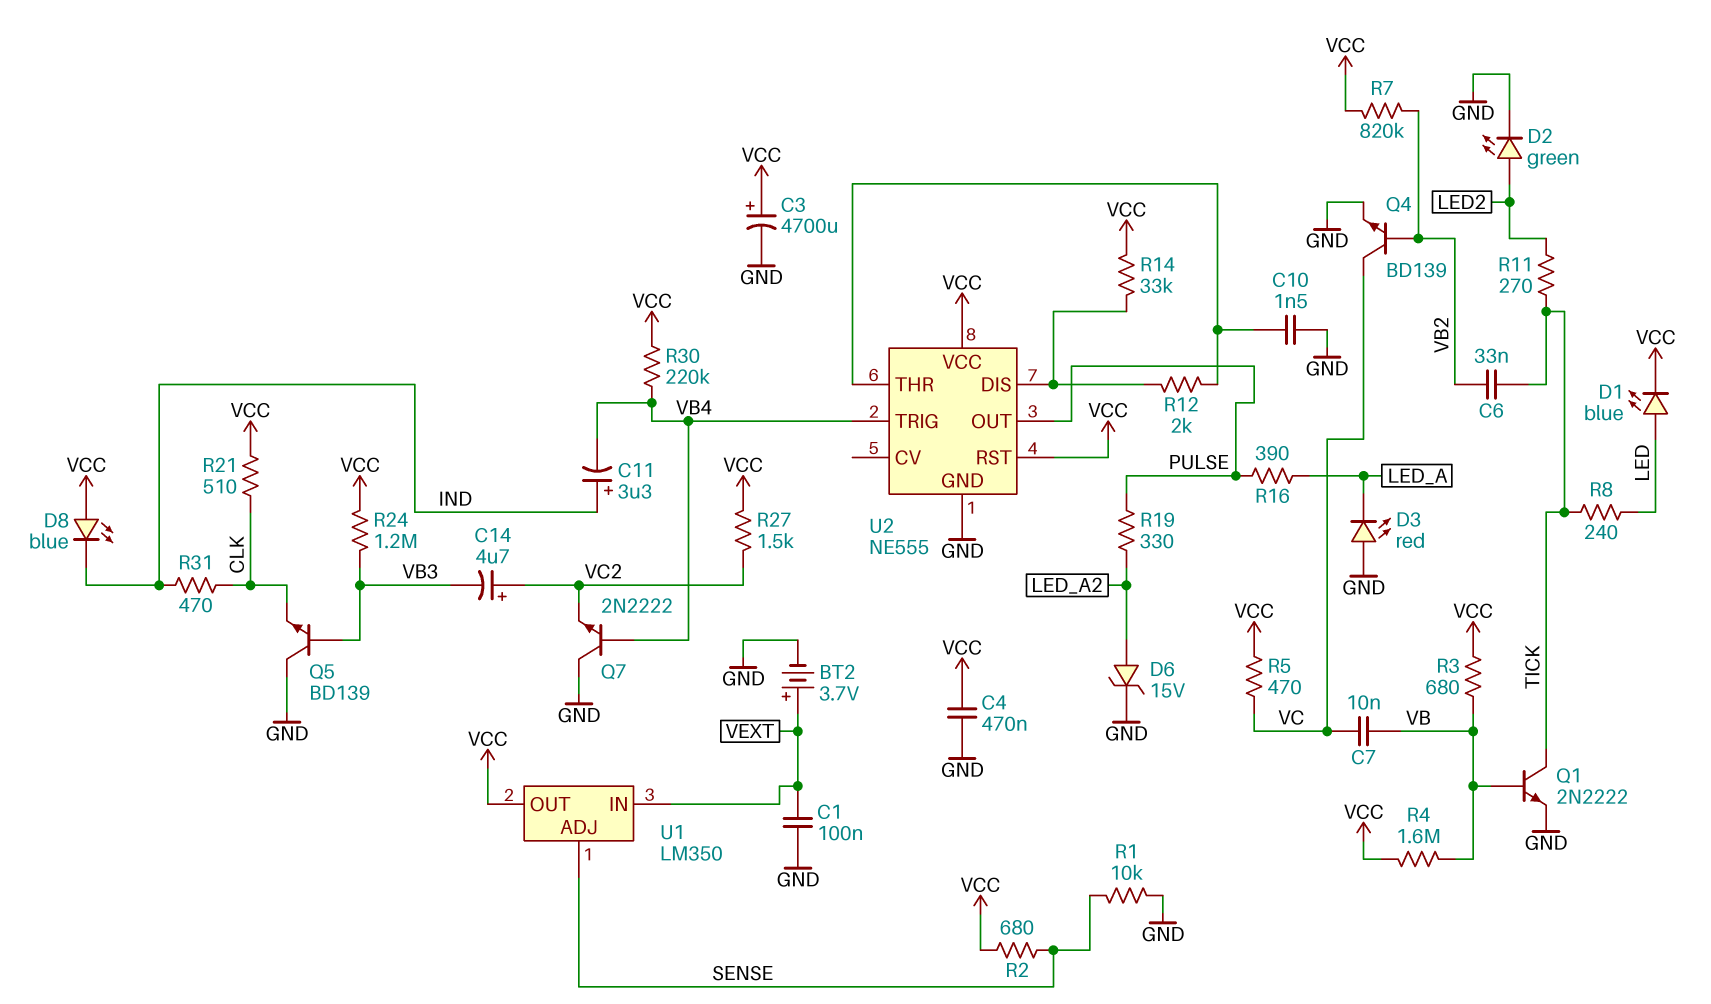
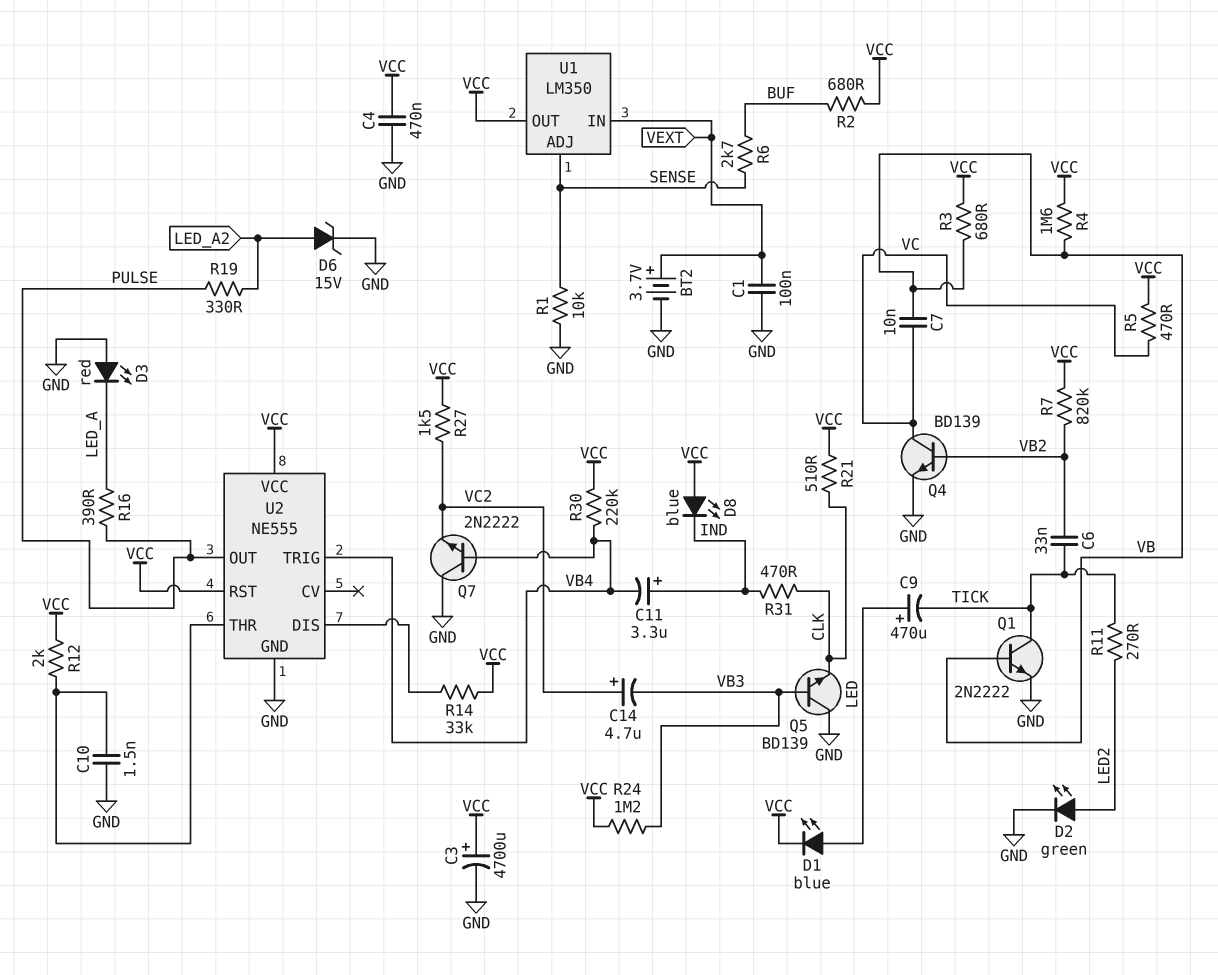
C9: none -> 470uF (plus LED, minus TICK)
R2: 680 (SENSE, VCC) -> 680 (BUF, VCC)
R6: none -> 2.7k (BUF, SENSE)
R8: 240 (LED, TICK) -> none
R12: 2k (U2/DIS, U2/THR) -> 2k (U2/THR, VCC)

